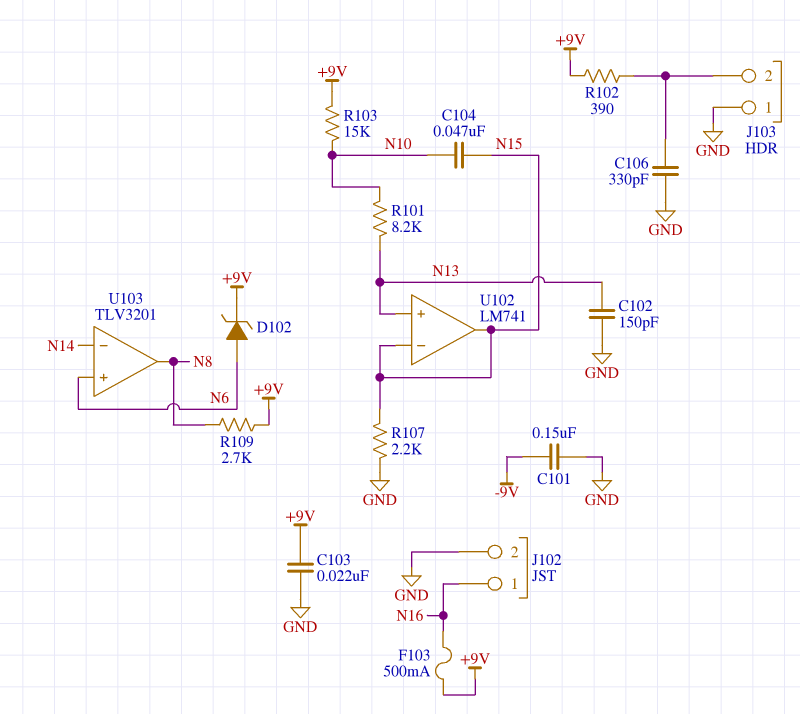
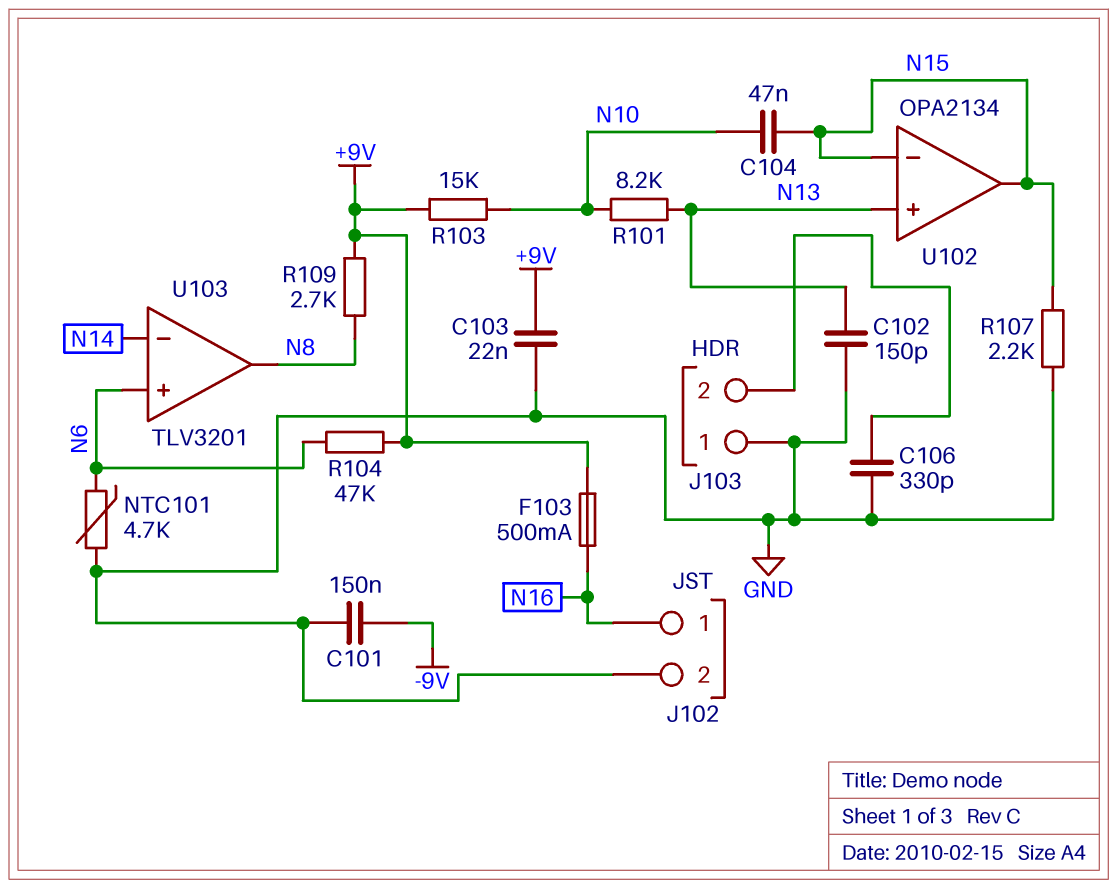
D102: zener (A N6, K +9V) -> none
NTC101: none -> 4.7k (GND, N6)
R102: 390 (+9V, J103/2) -> none
R104: none -> 47k (+9V, N6)
U102: LM741 -> OPA2134

